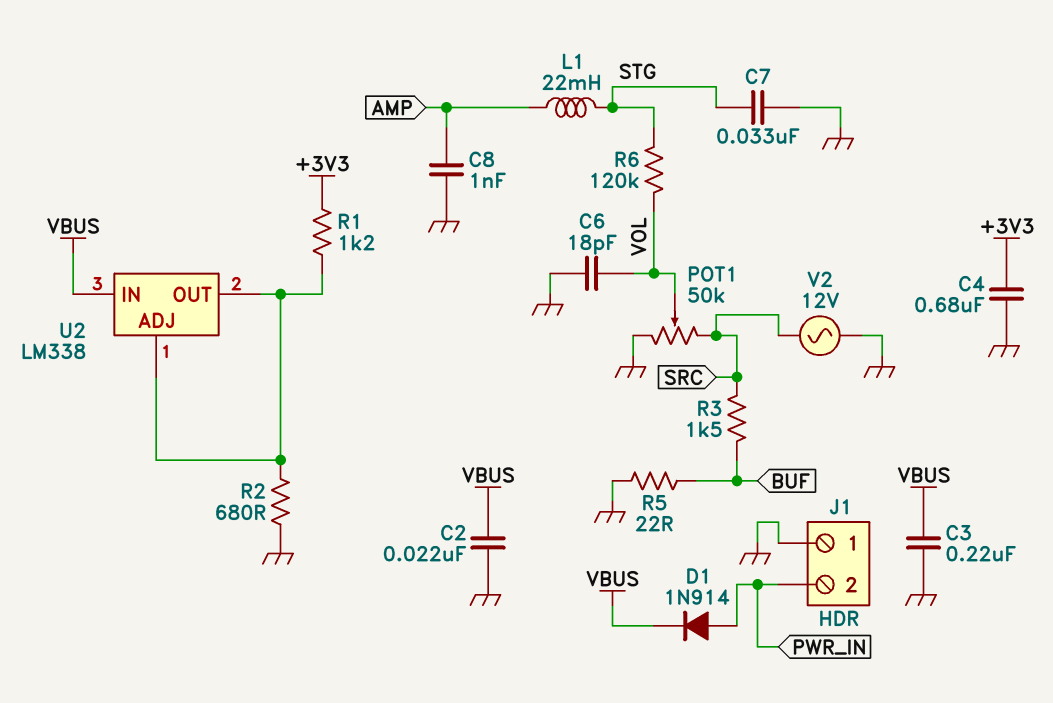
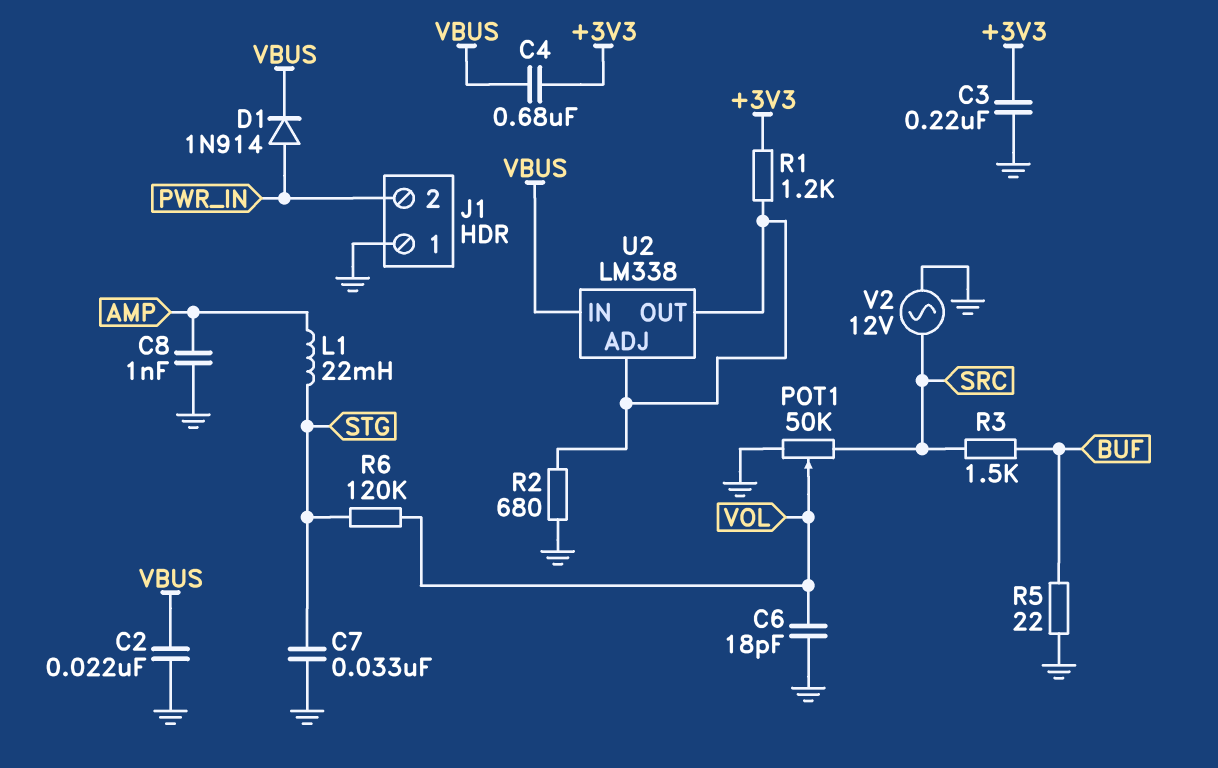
C3: 220nF (GND, VBUS) -> 220nF (+3V3, GND)
C4: 680nF (+3V3, GND) -> 680nF (+3V3, VBUS)

